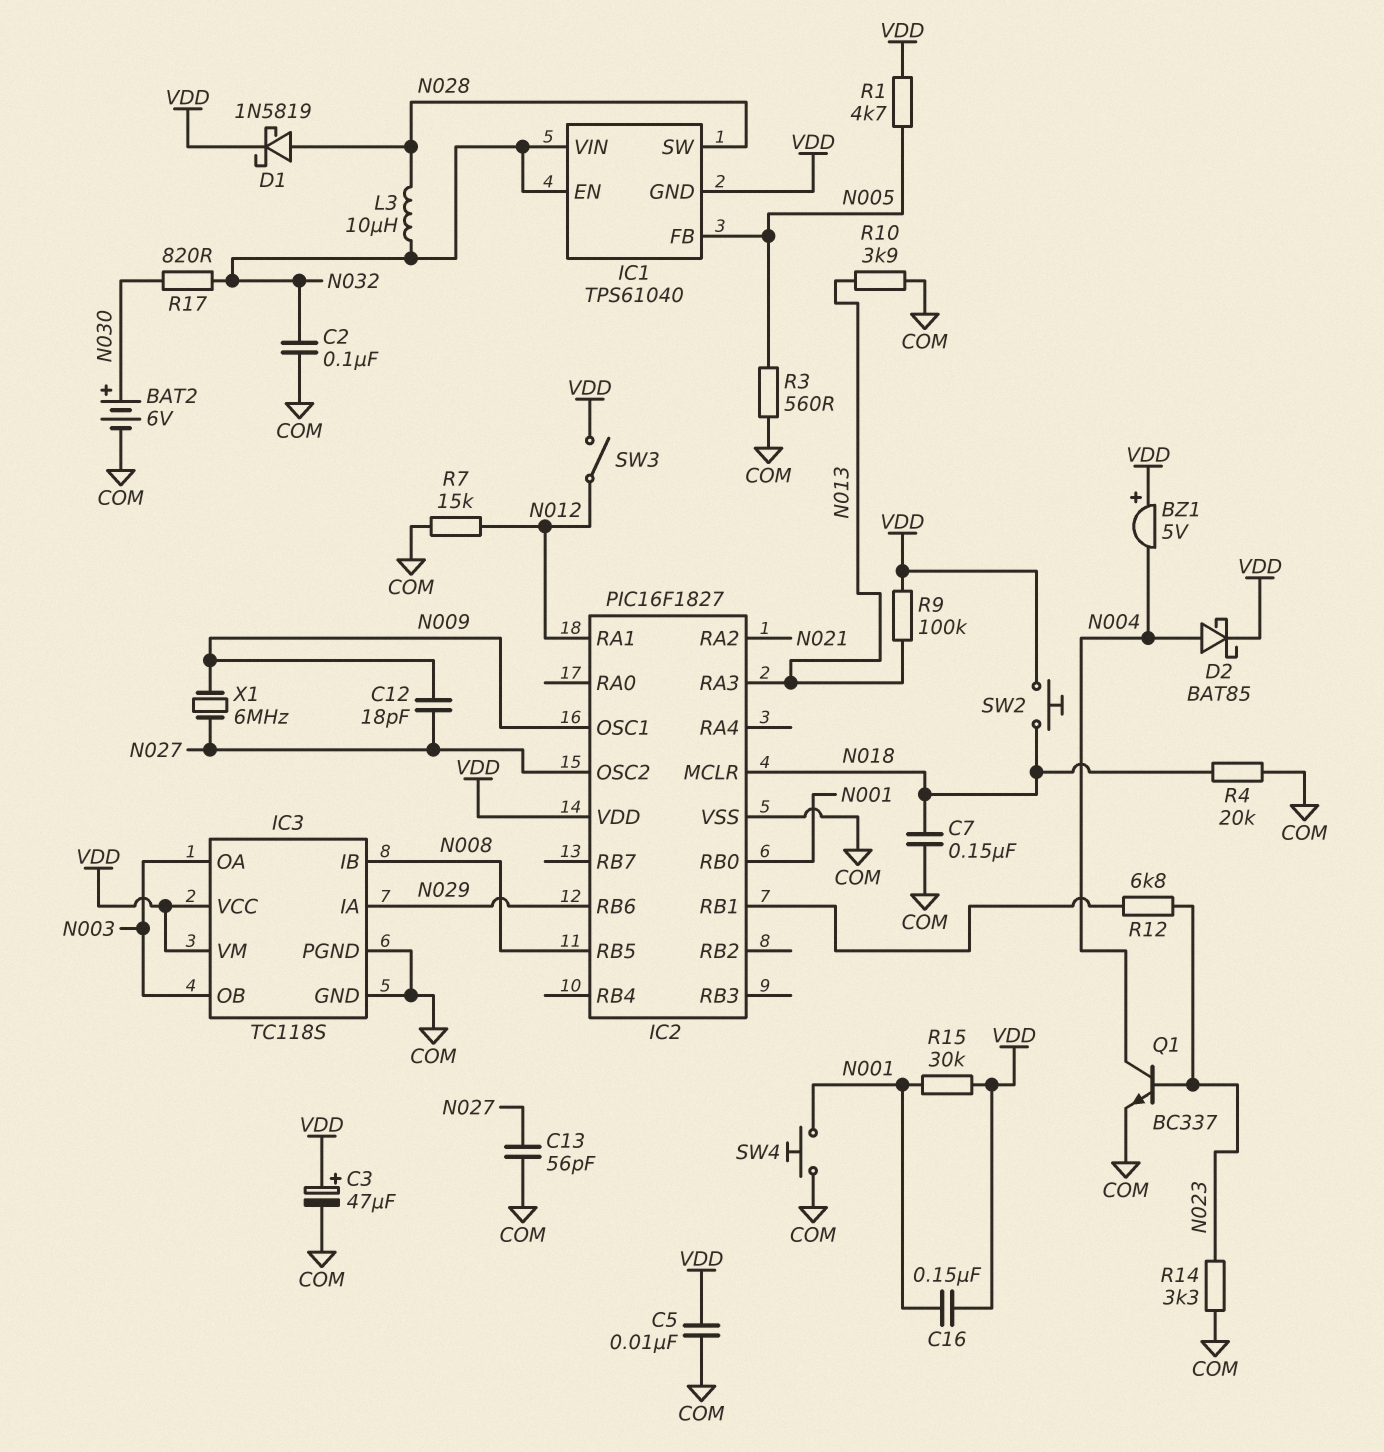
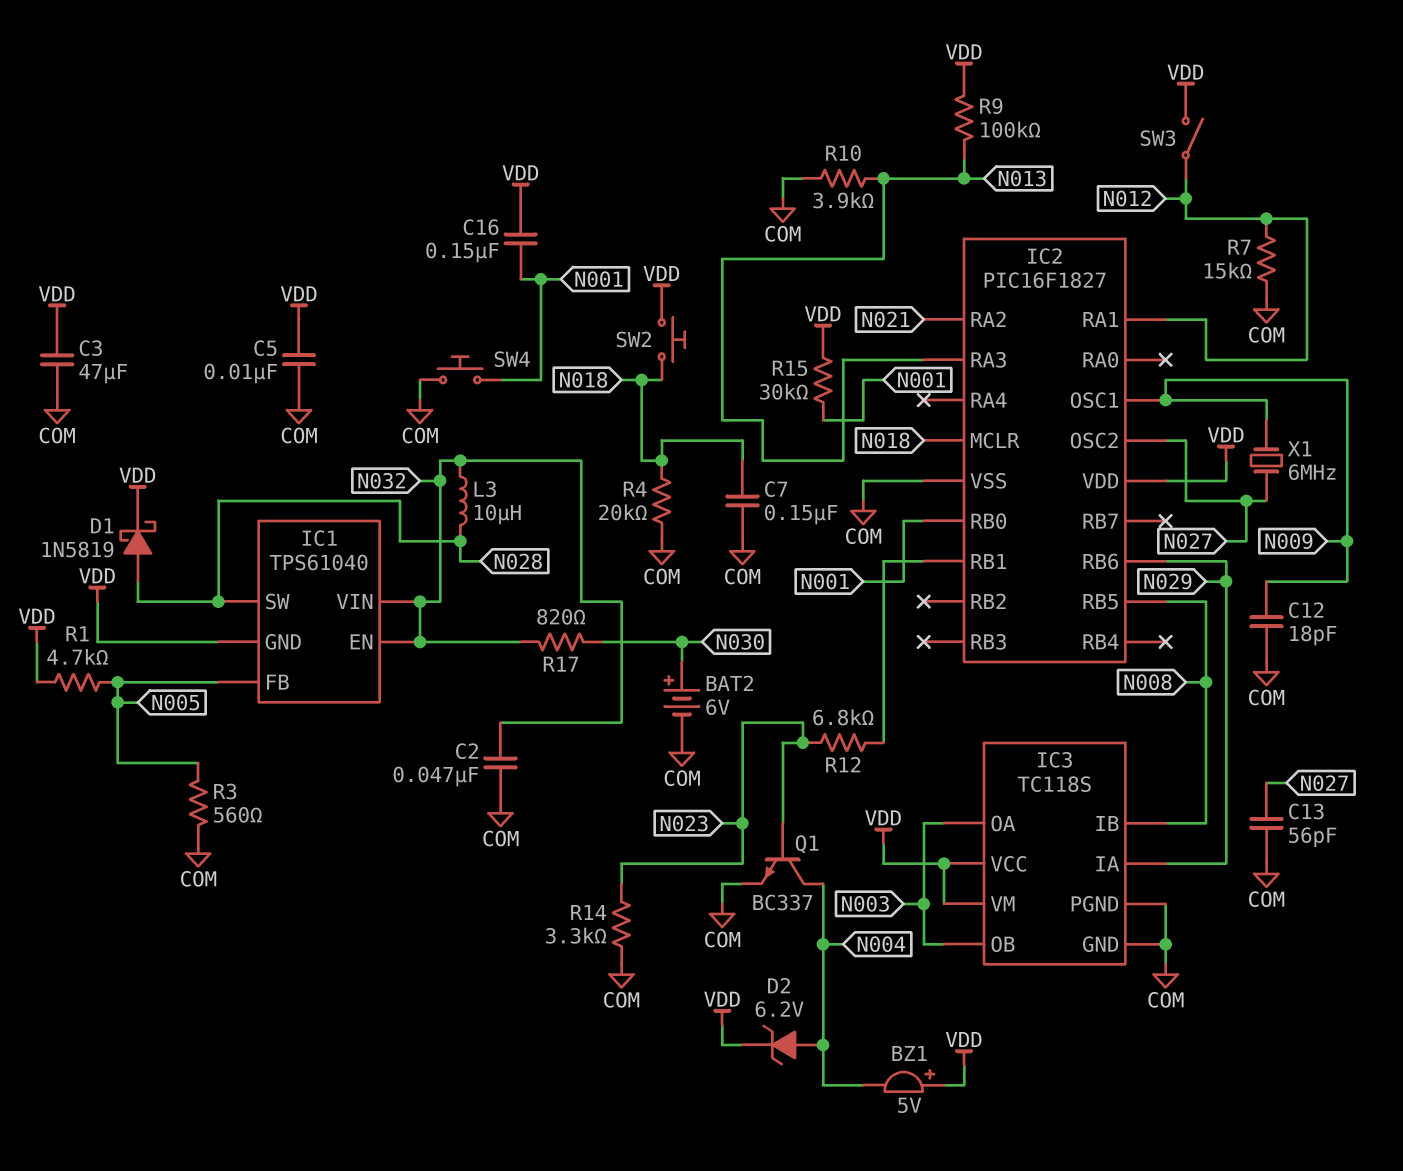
C2: 100nF (COM, N032) -> 47nF (COM, N032)
C3: 47uF (plus VDD, minus COM) -> 47uF (COM, VDD)
C12: 18pF (N009, N027) -> 18pF (COM, N009)
D2: schottky BAT85 (A N004, K VDD) -> zener 6.2V (A N004, K VDD)

